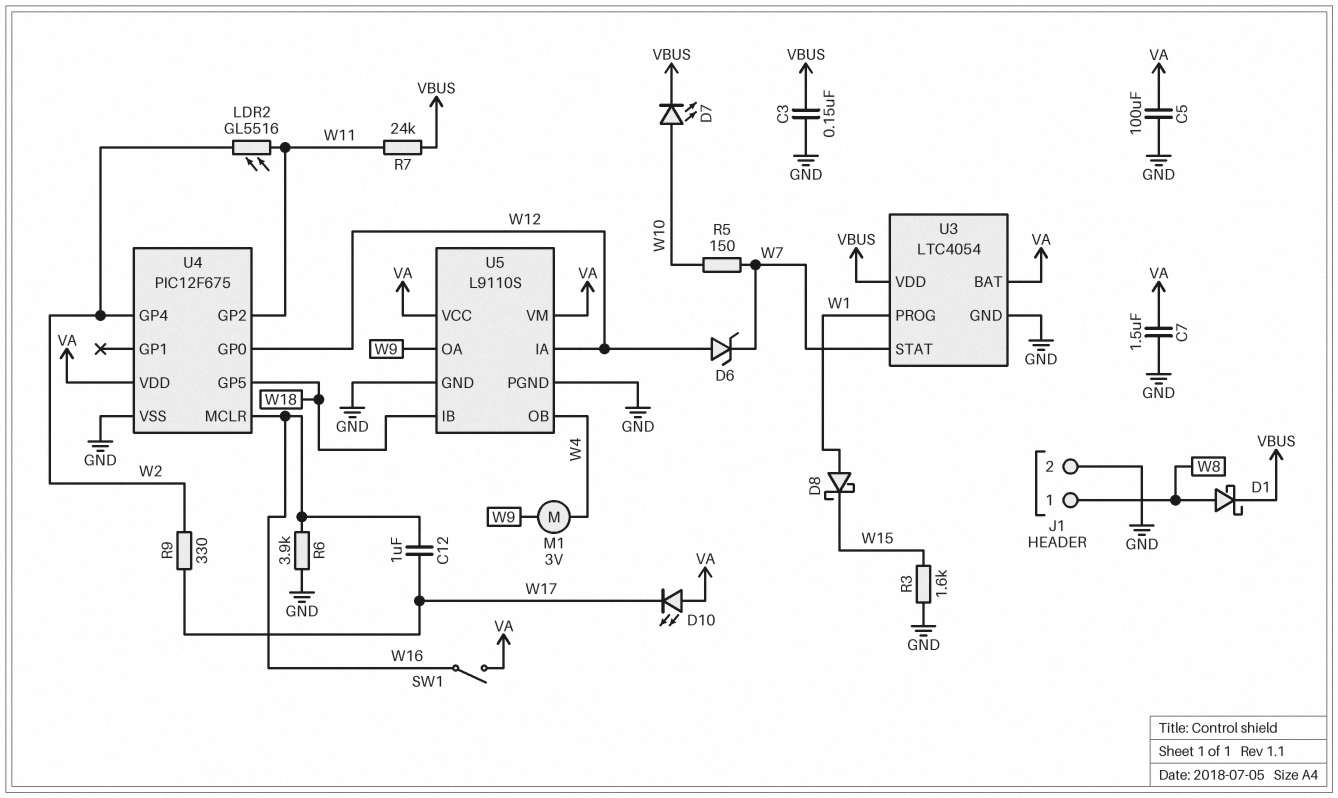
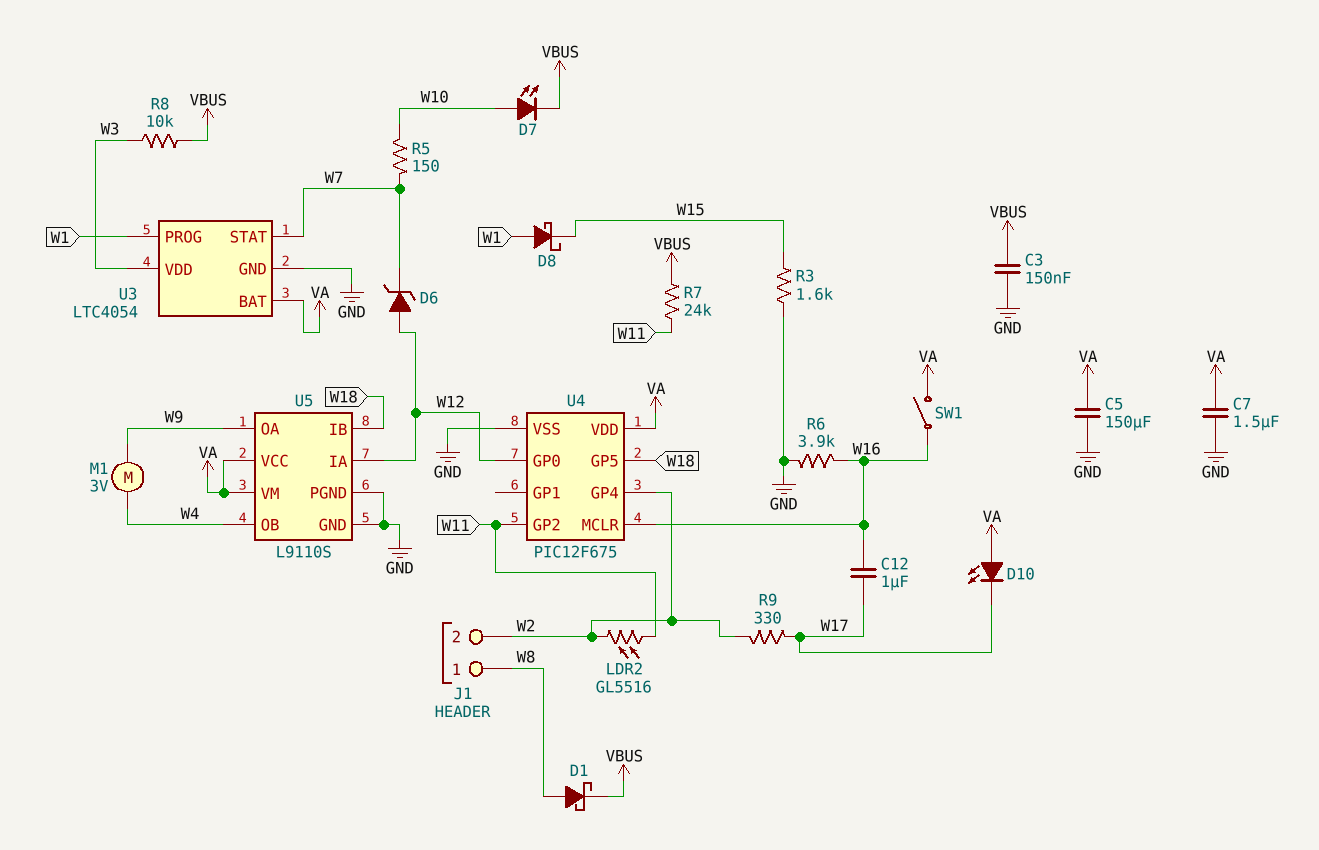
C5: 100uF (GND, VA) -> 150uF (GND, VA)
J1 pin 2: GND -> W2
R8: none -> 10k (VBUS, W3)
U3 pin VDD: VBUS -> W3

